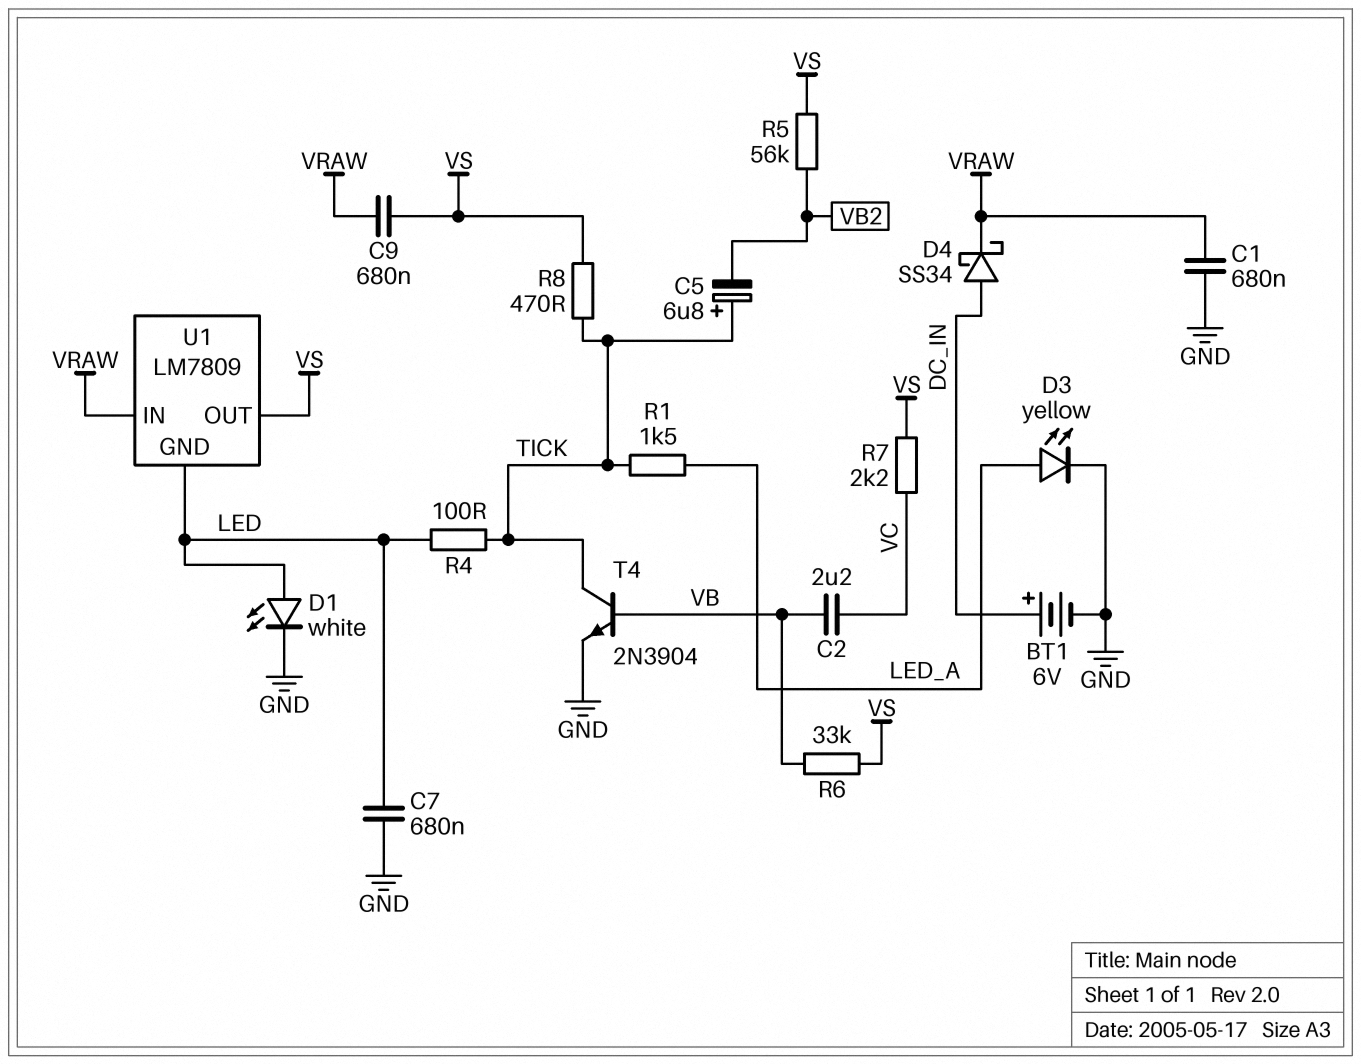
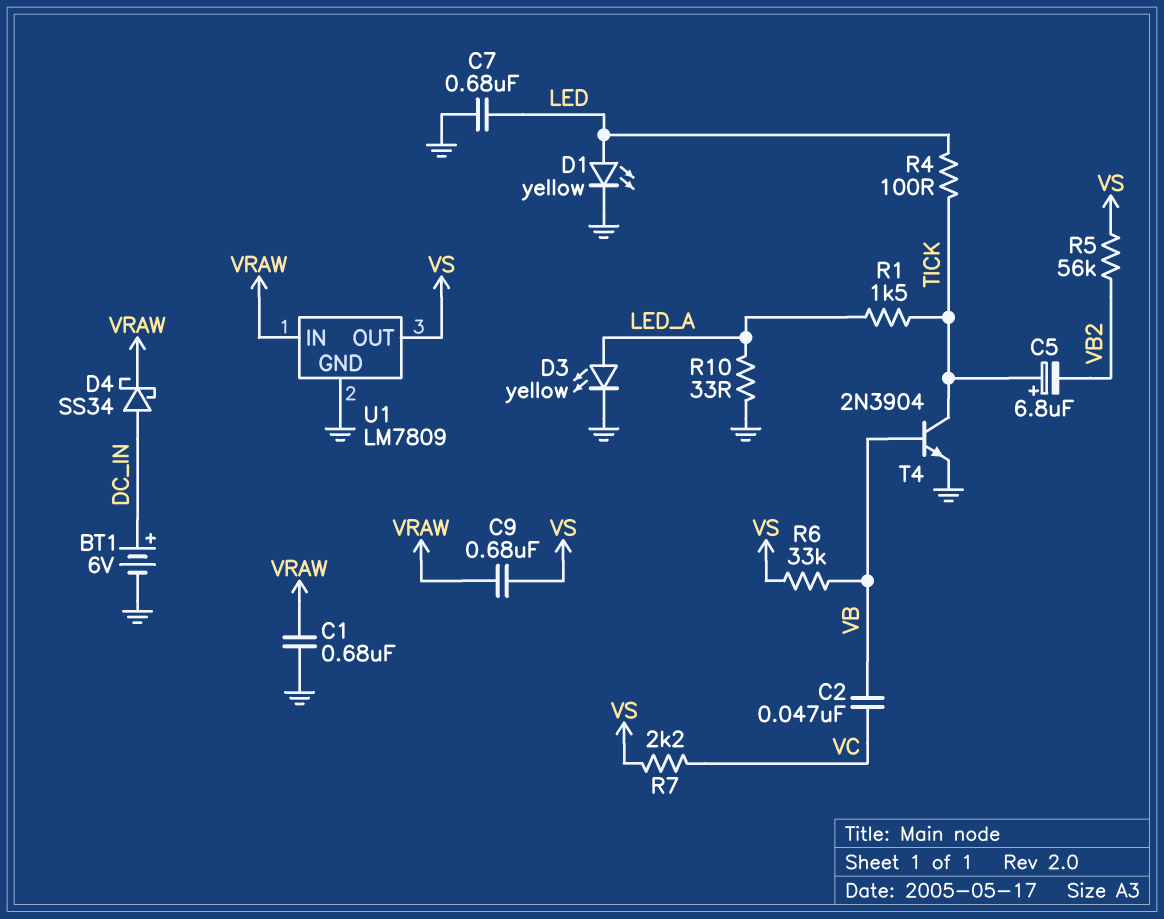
C2: 2.2uF (VB, VC) -> 47nF (VB, VC)
D1: LED white (A LED, K GND) -> LED yellow (A LED, K GND)
R8: 470 (TICK, VS) -> none
R10: none -> 33 (GND, LED_A)
U1 pin GND: LED -> GND

